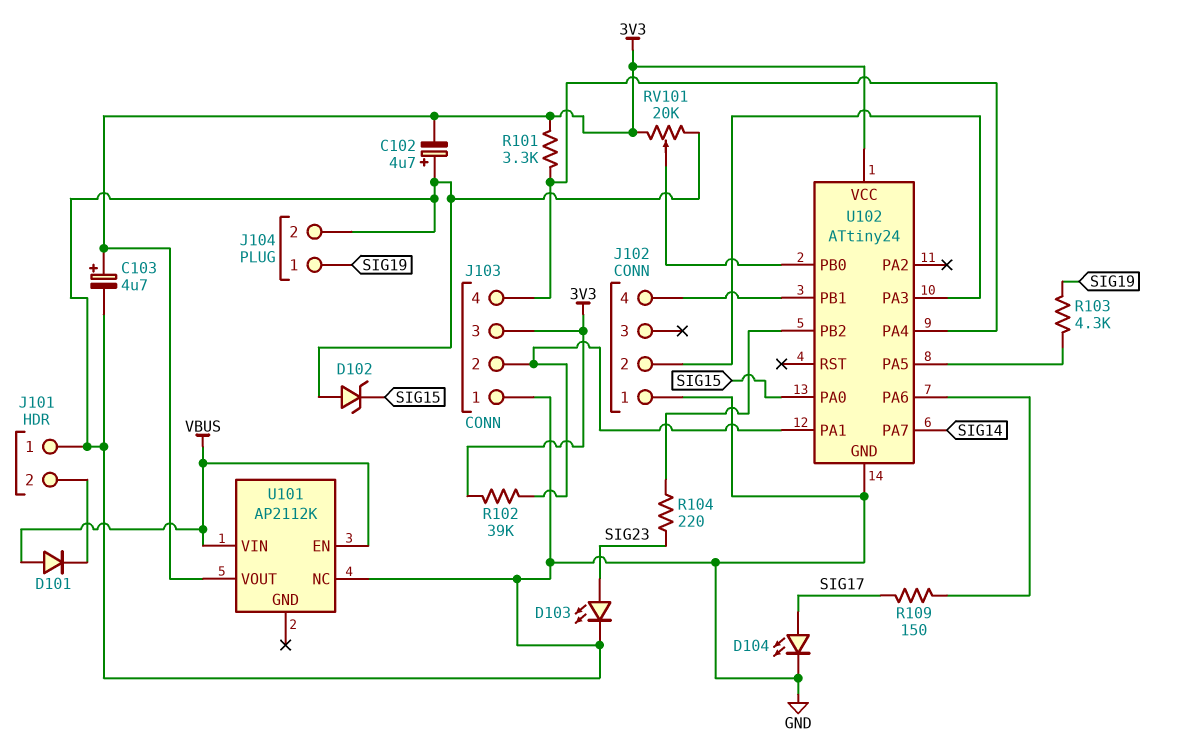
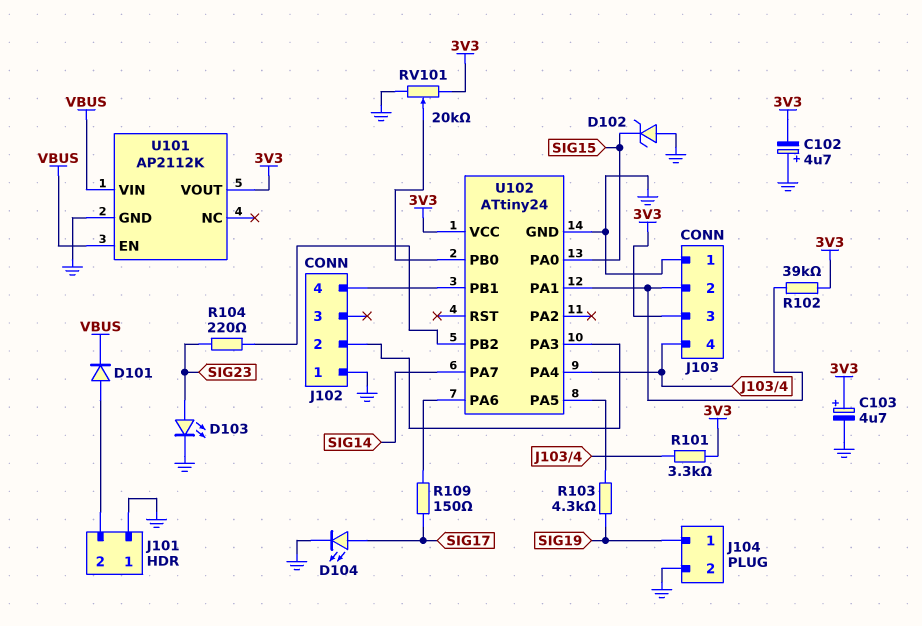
D101: diode (A VBUS, K J101/2) -> diode (A J101/2, K VBUS)
U101 pin GND: none -> GND
U101 pin NC: GND -> none

